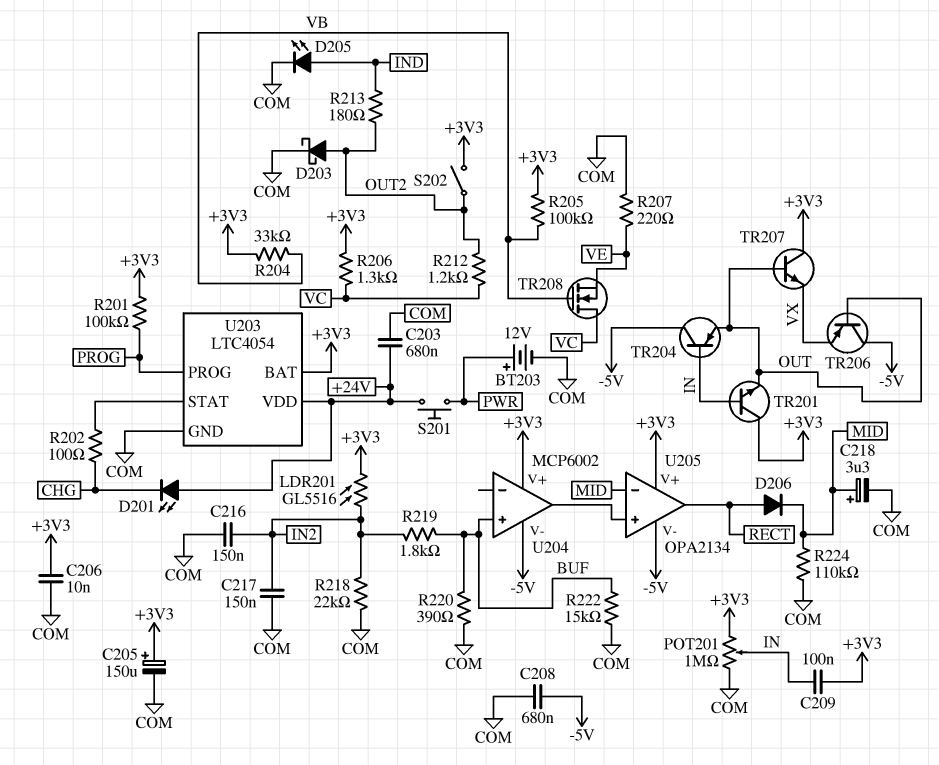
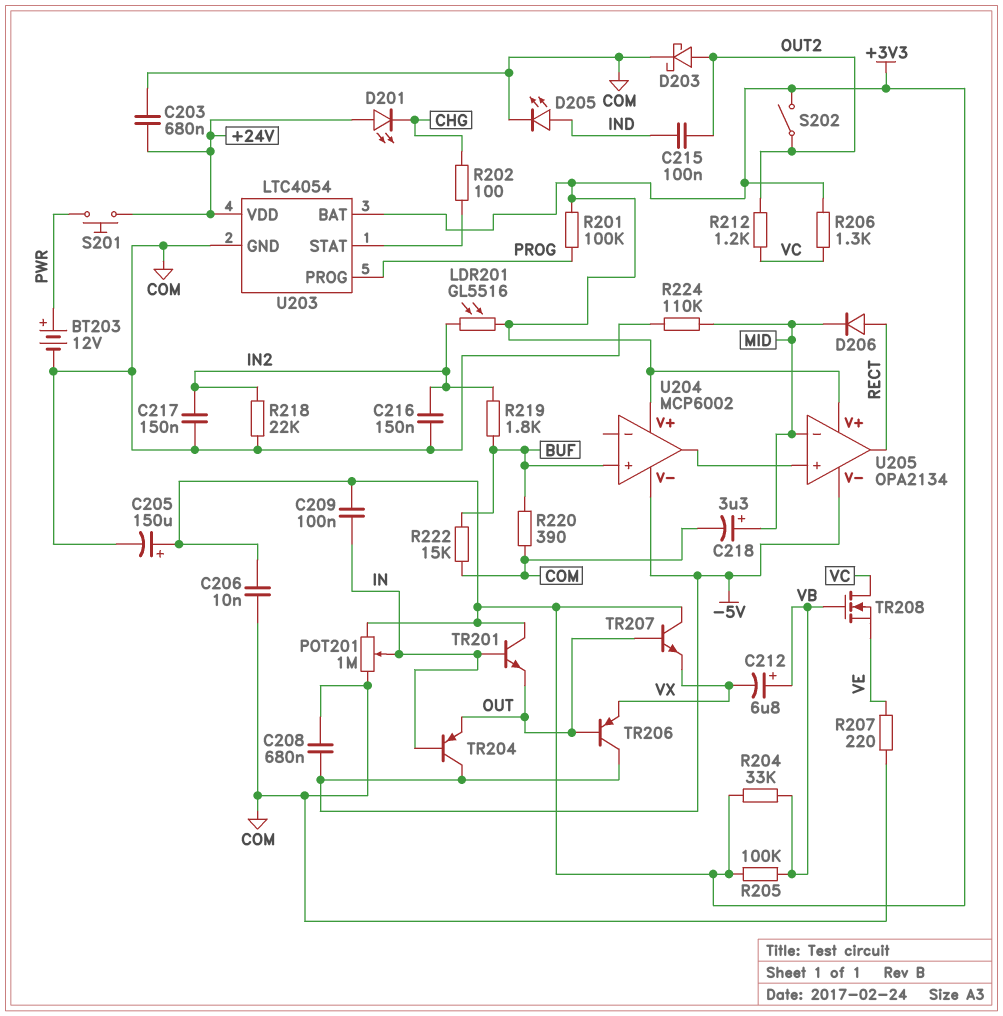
C212: none -> 6.8uF (plus VB, minus VX)
C215: none -> 100nF (IND, OUT2)
R213: 180 (IND, OUT2) -> none

